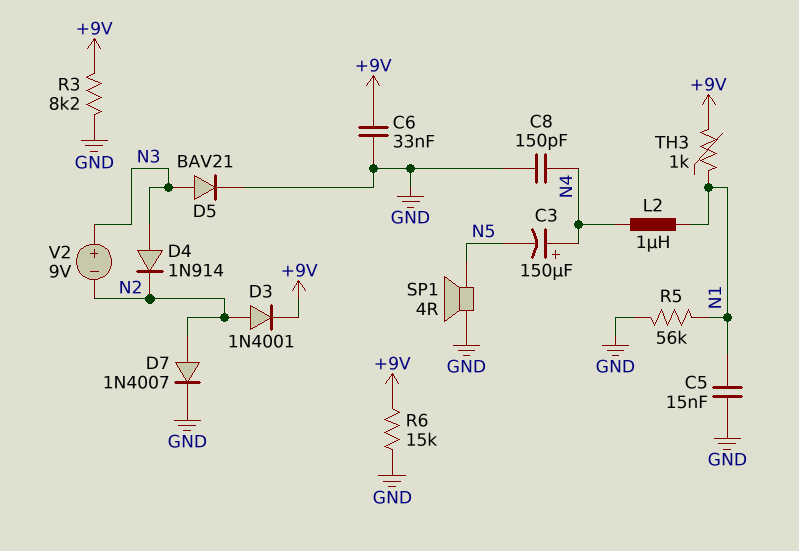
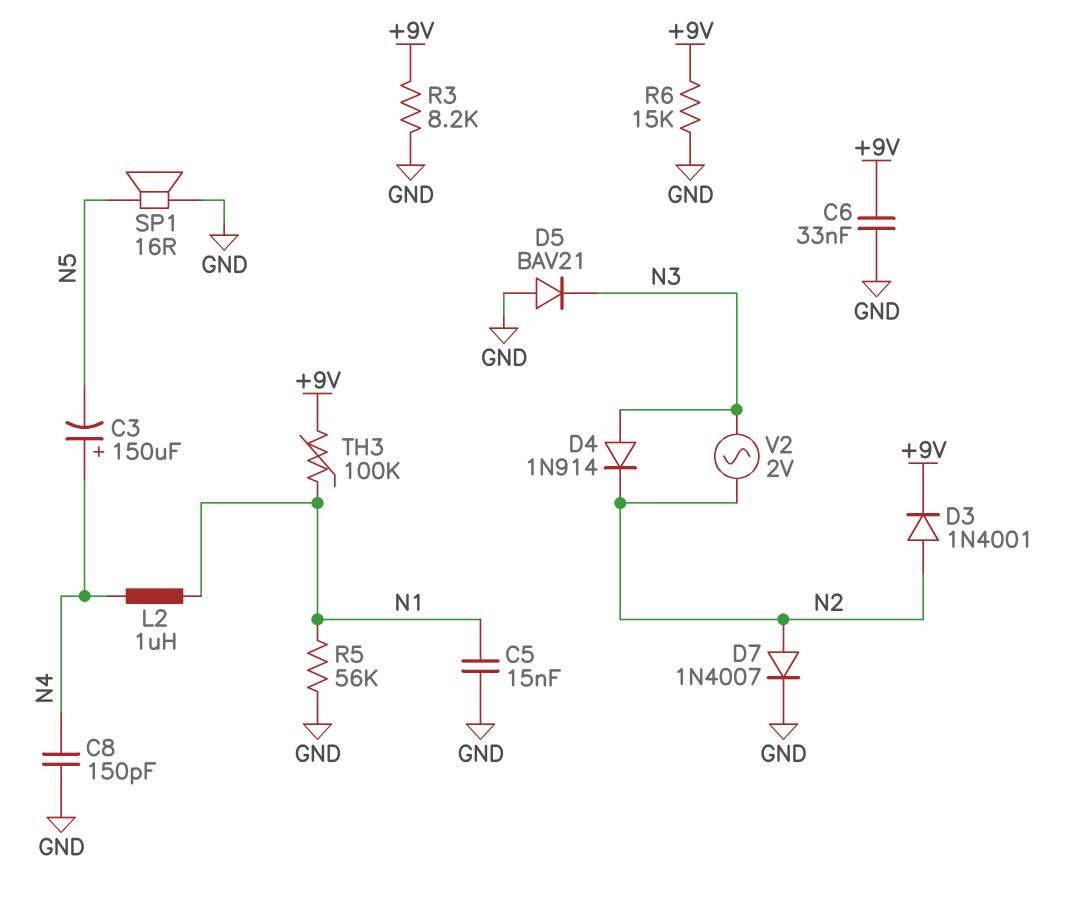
D5: diode BAV21 (A N3, K GND) -> diode BAV21 (A GND, K N3)
SP1: speaker 4R (GND, N5) -> speaker 16R (GND, N5)
TH3: 1k (+9V, N1) -> 100k (+9V, N1)
V2: 9V (plus N3, minus N2) -> AC 2V (N2, N3)

